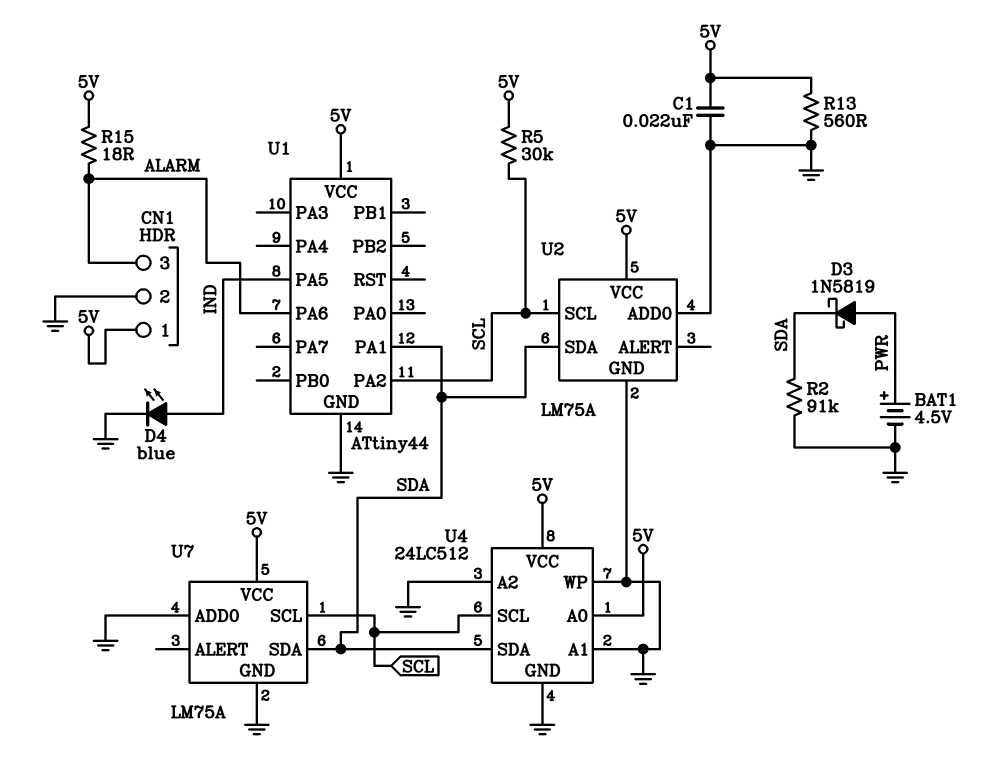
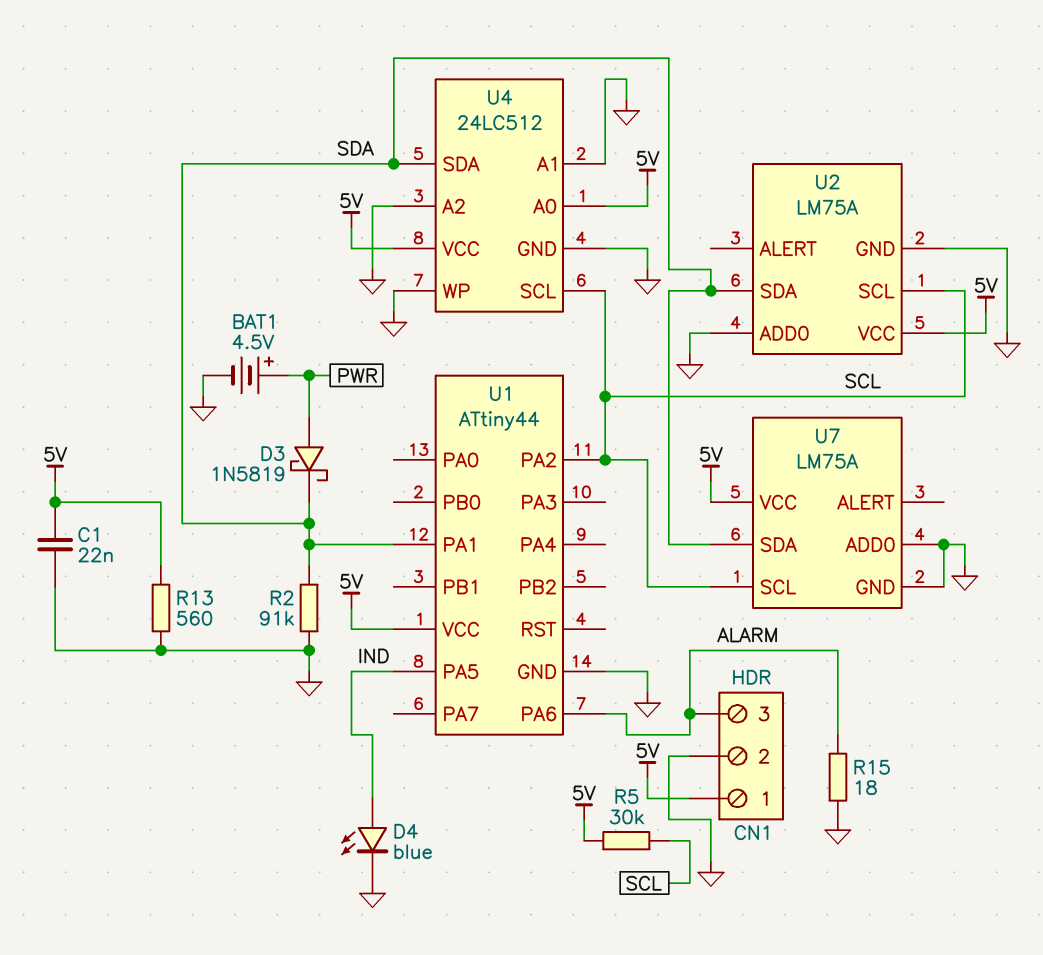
R15: 18 (5V, ALARM) -> 18 (ALARM, GND)

